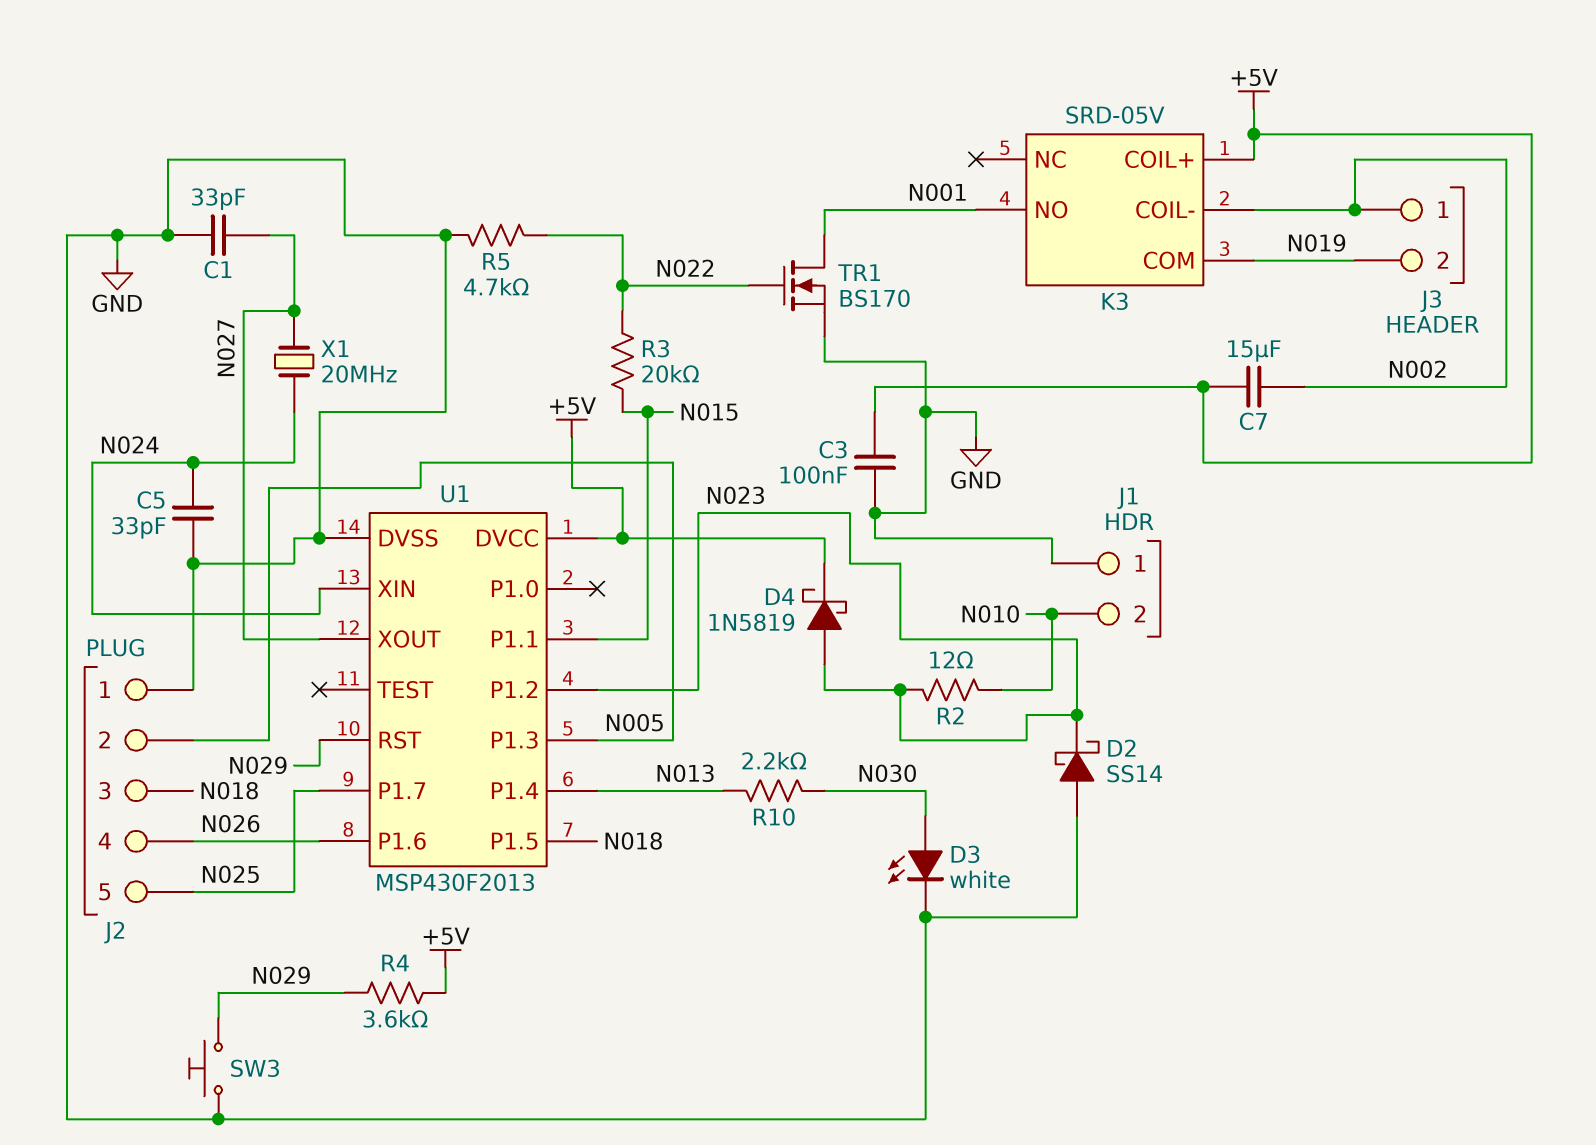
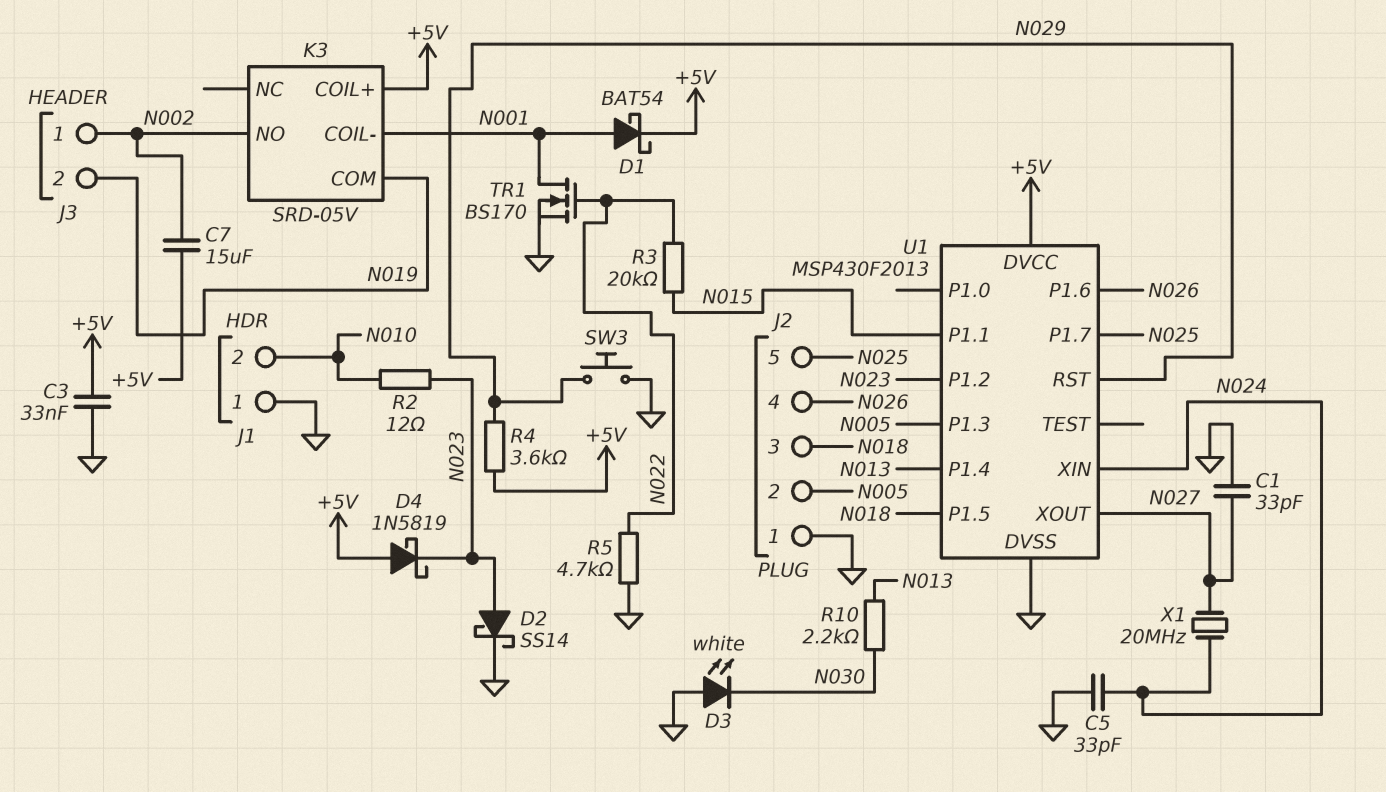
C3: 100nF (+5V, GND) -> 33nF (+5V, GND)
D1: none -> schottky BAT54 (A N001, K +5V)
D2: schottky SS14 (A GND, K N023) -> schottky SS14 (A N023, K GND)
D3: LED white (A N030, K GND) -> LED white (A GND, K N030)
D4: schottky 1N5819 (A N023, K +5V) -> schottky 1N5819 (A +5V, K N023)
K3 pin COIL-: N002 -> N001
K3 pin NO: N001 -> N002

